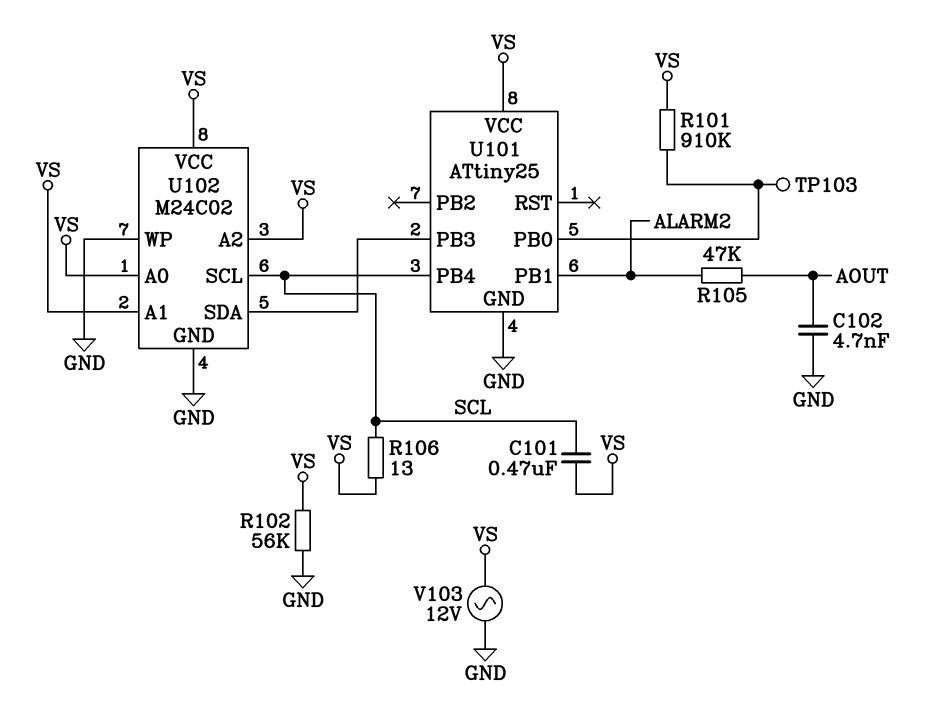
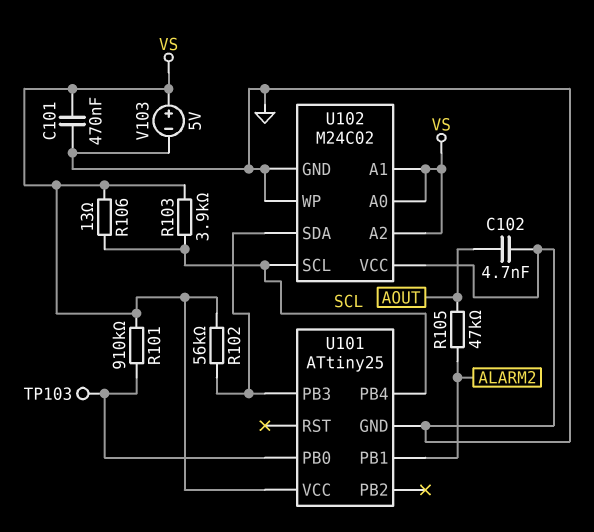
C101: 470nF (SCL, VS) -> 470nF (GND, VS)
R102: 56k (GND, VS) -> 56k (U101/PB3, VS)
R103: none -> 3.9k (SCL, VS)
U102 pin VCC: VS -> GND
V103: AC 12V (GND, VS) -> 5V (plus VS, minus GND)

